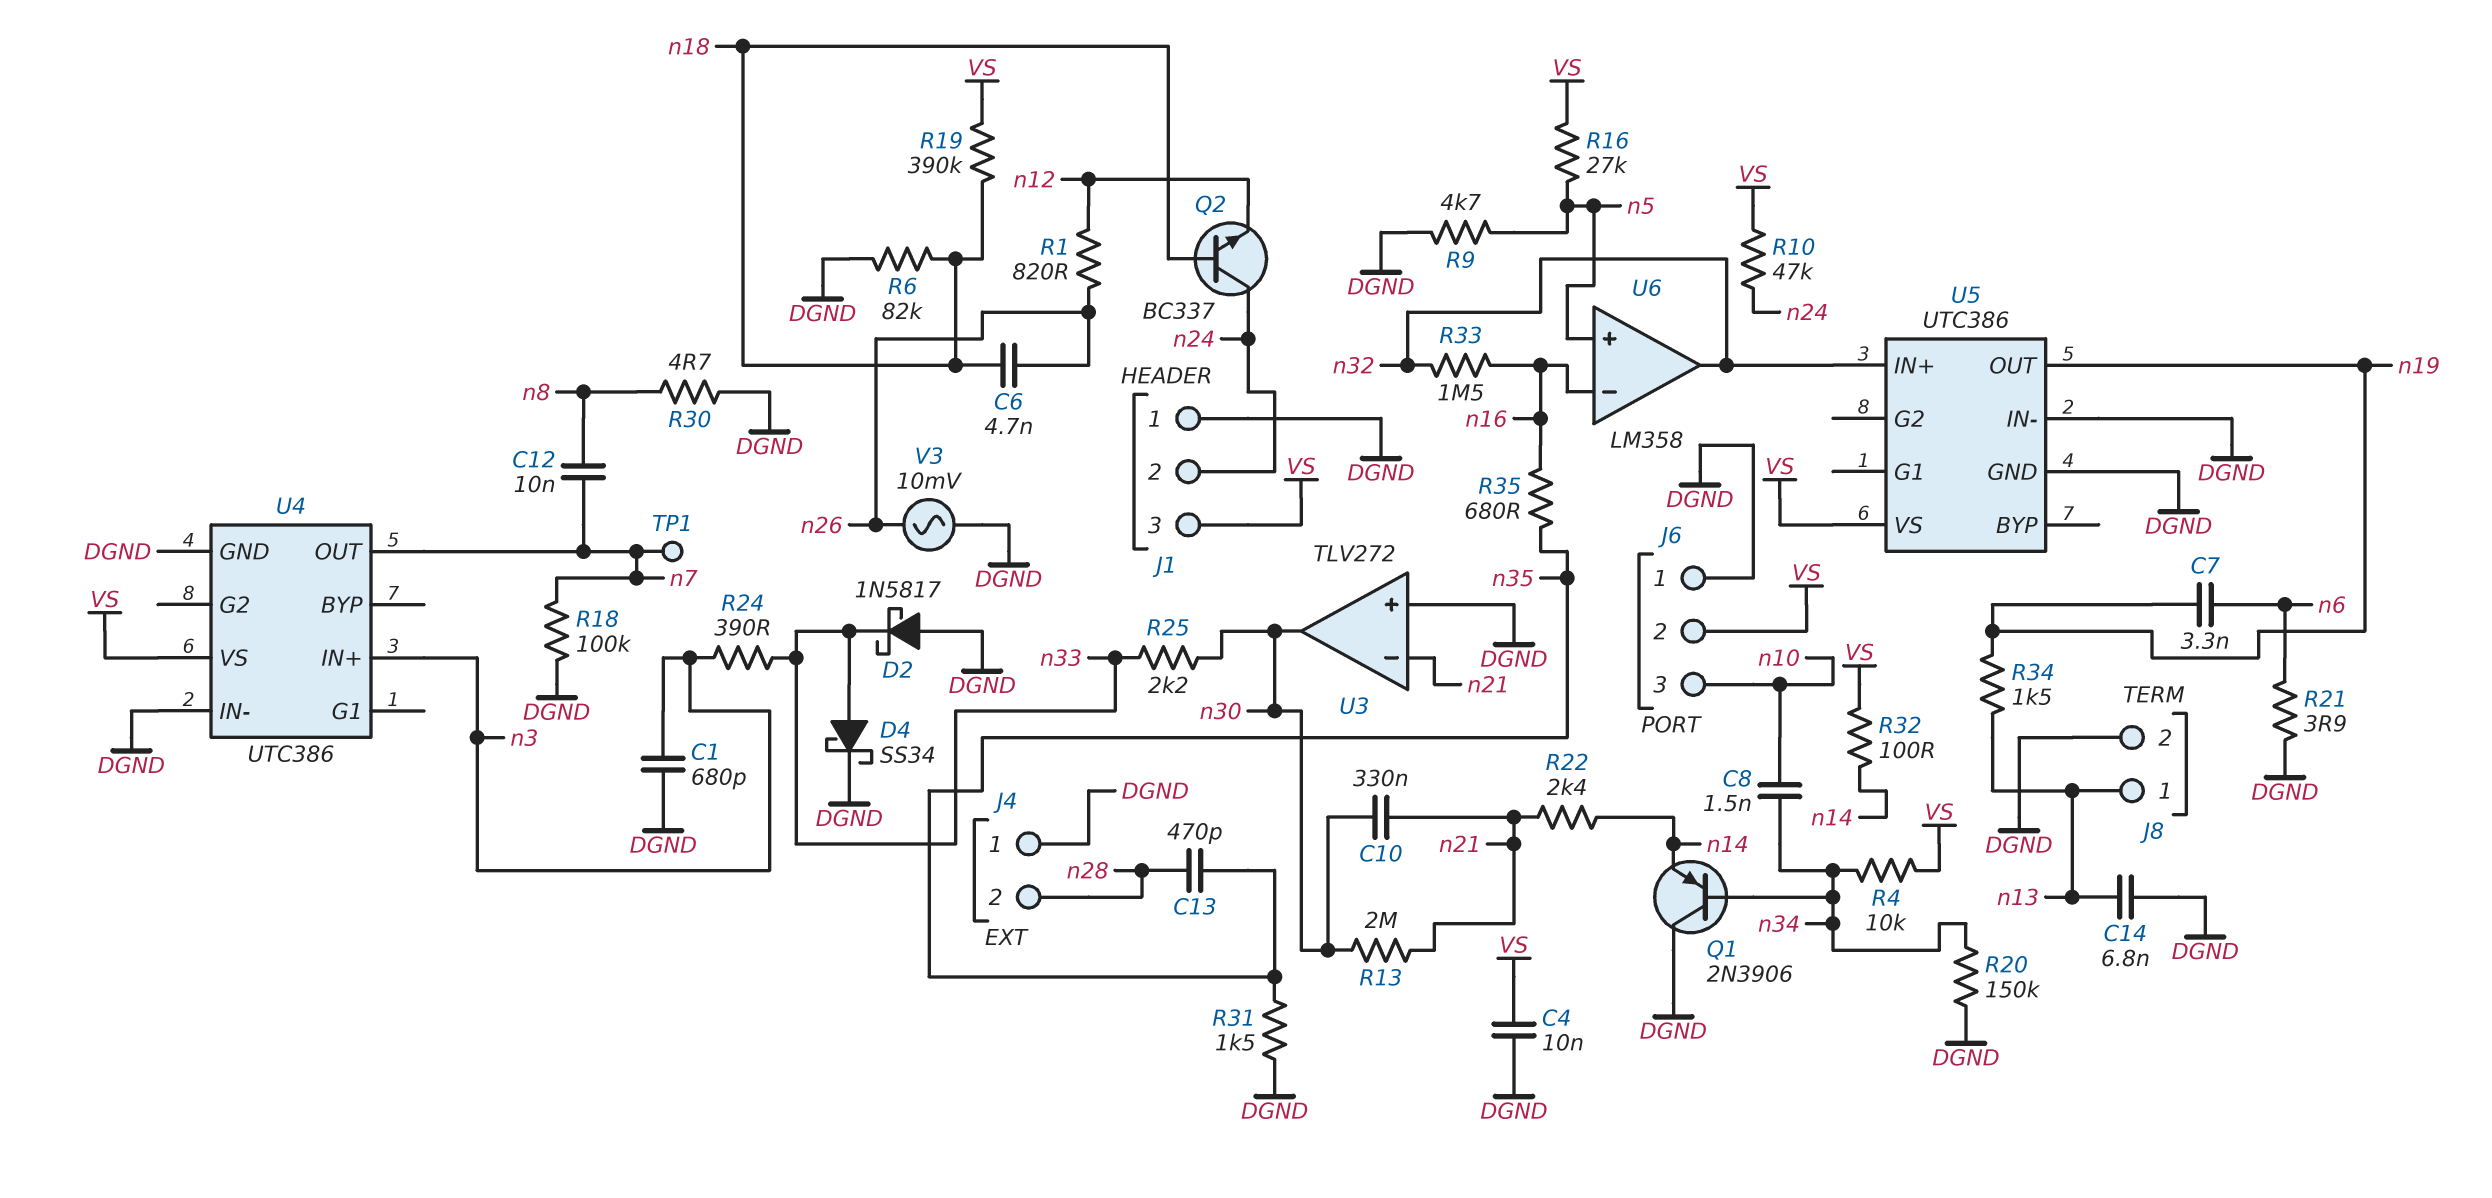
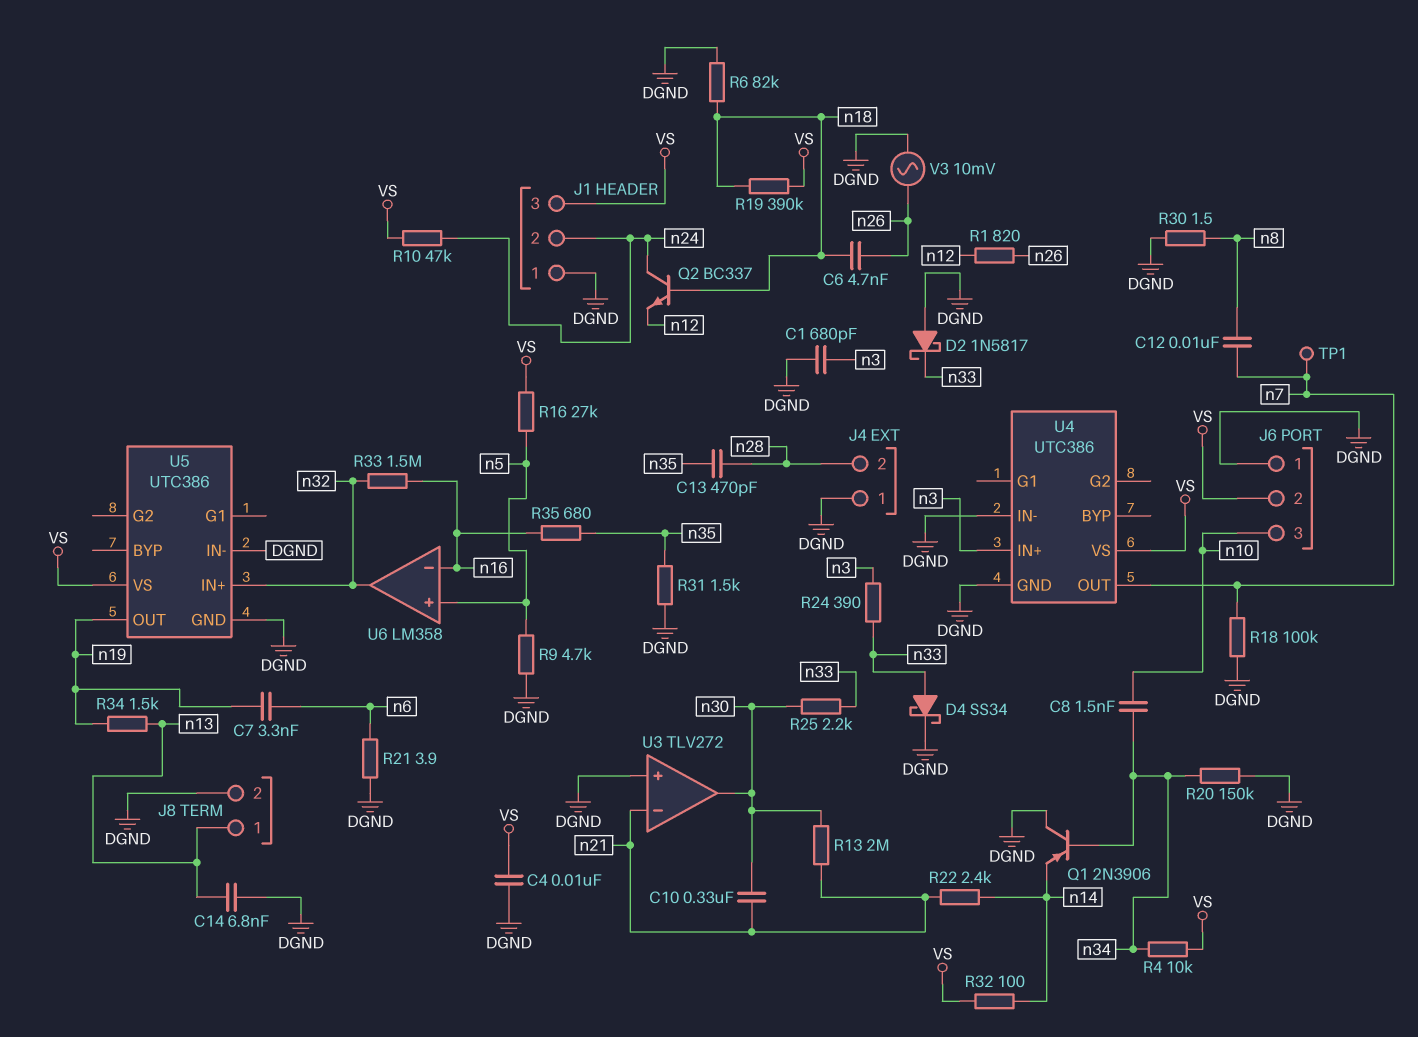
R30: 4.7 (DGND, n8) -> 1.5 (DGND, n8)

